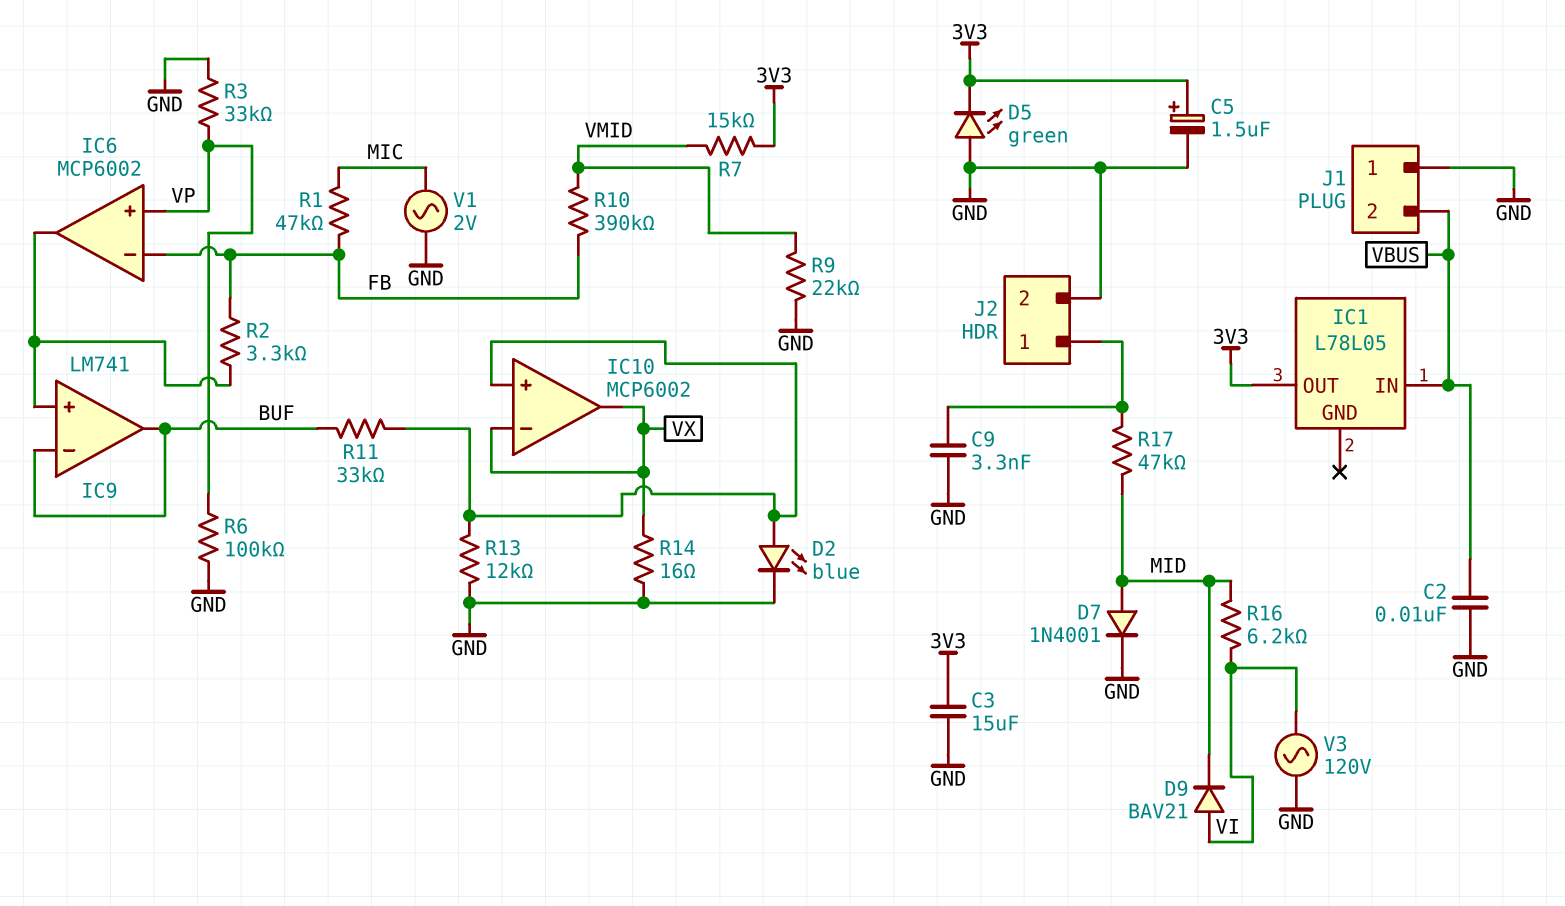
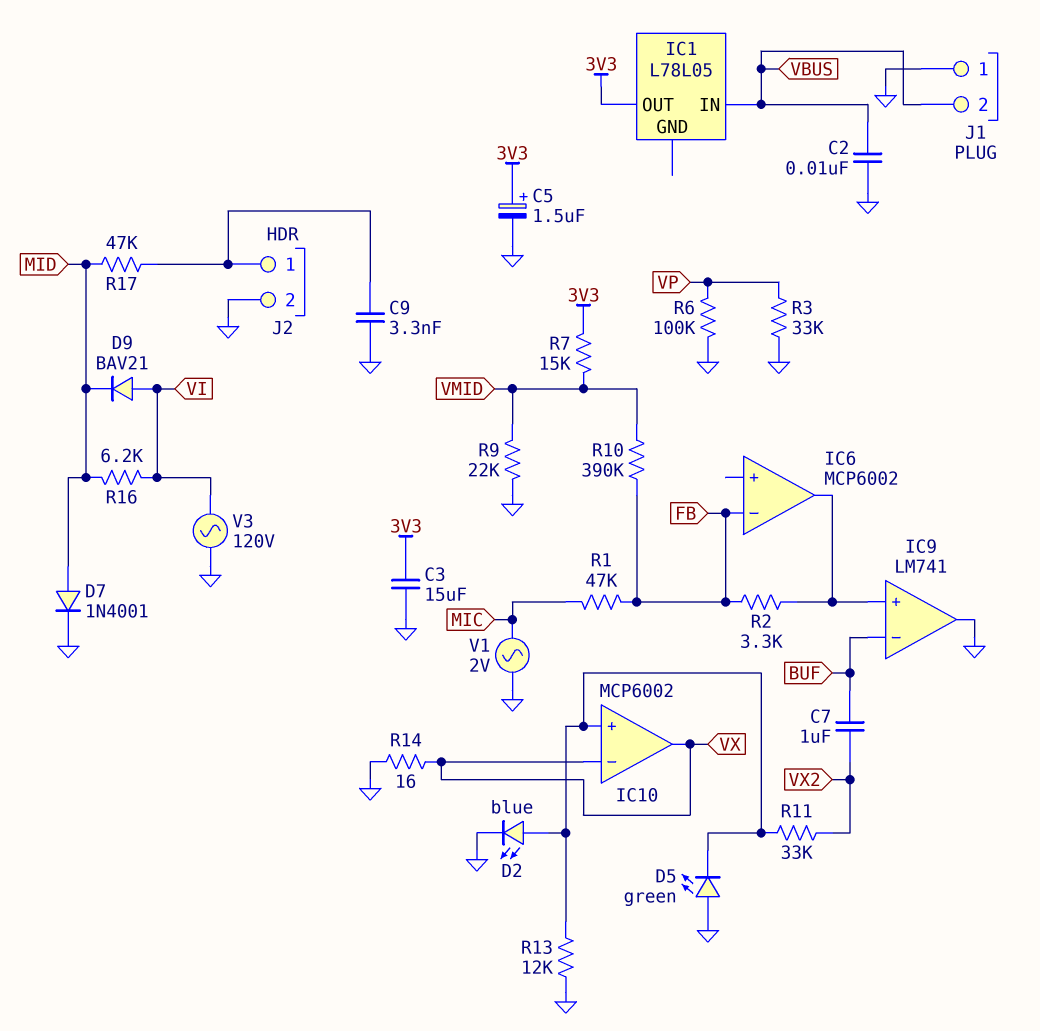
C7: none -> 1uF (BUF, VX2)
D5: LED green (A GND, K 3V3) -> LED green (A GND, K IC10/in+)
IC6 pin in+: VP -> none
IC9 pin out: BUF -> GND
R11: 33k (BUF, IC10/in+) -> 33k (IC10/in+, VX2)

